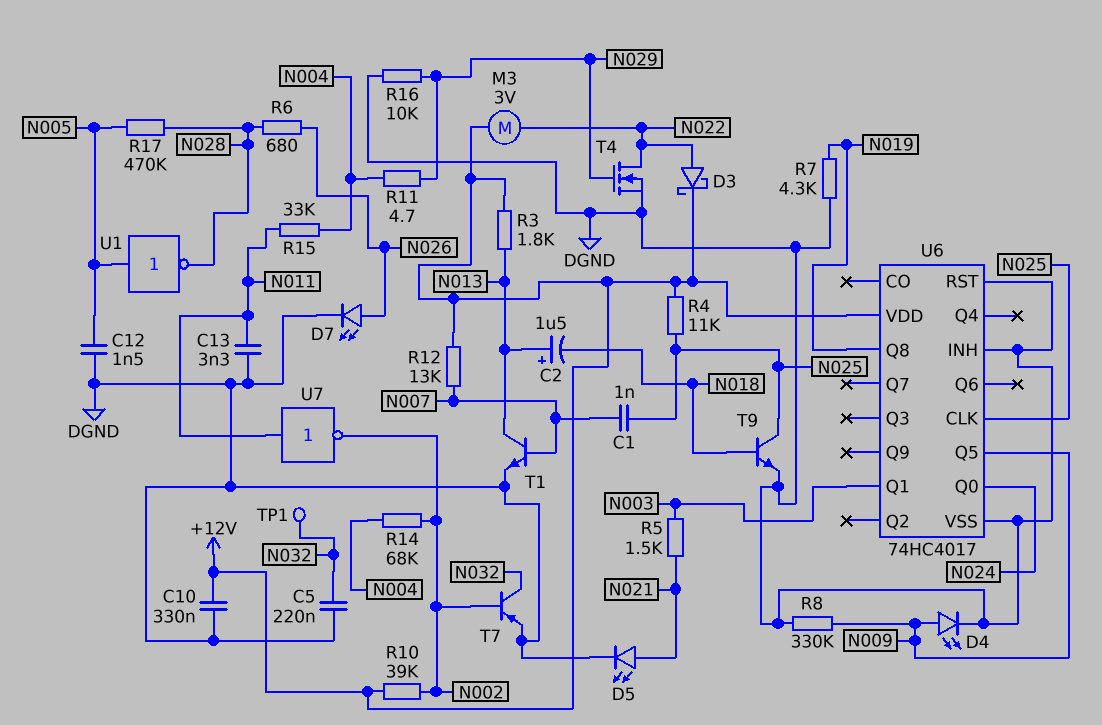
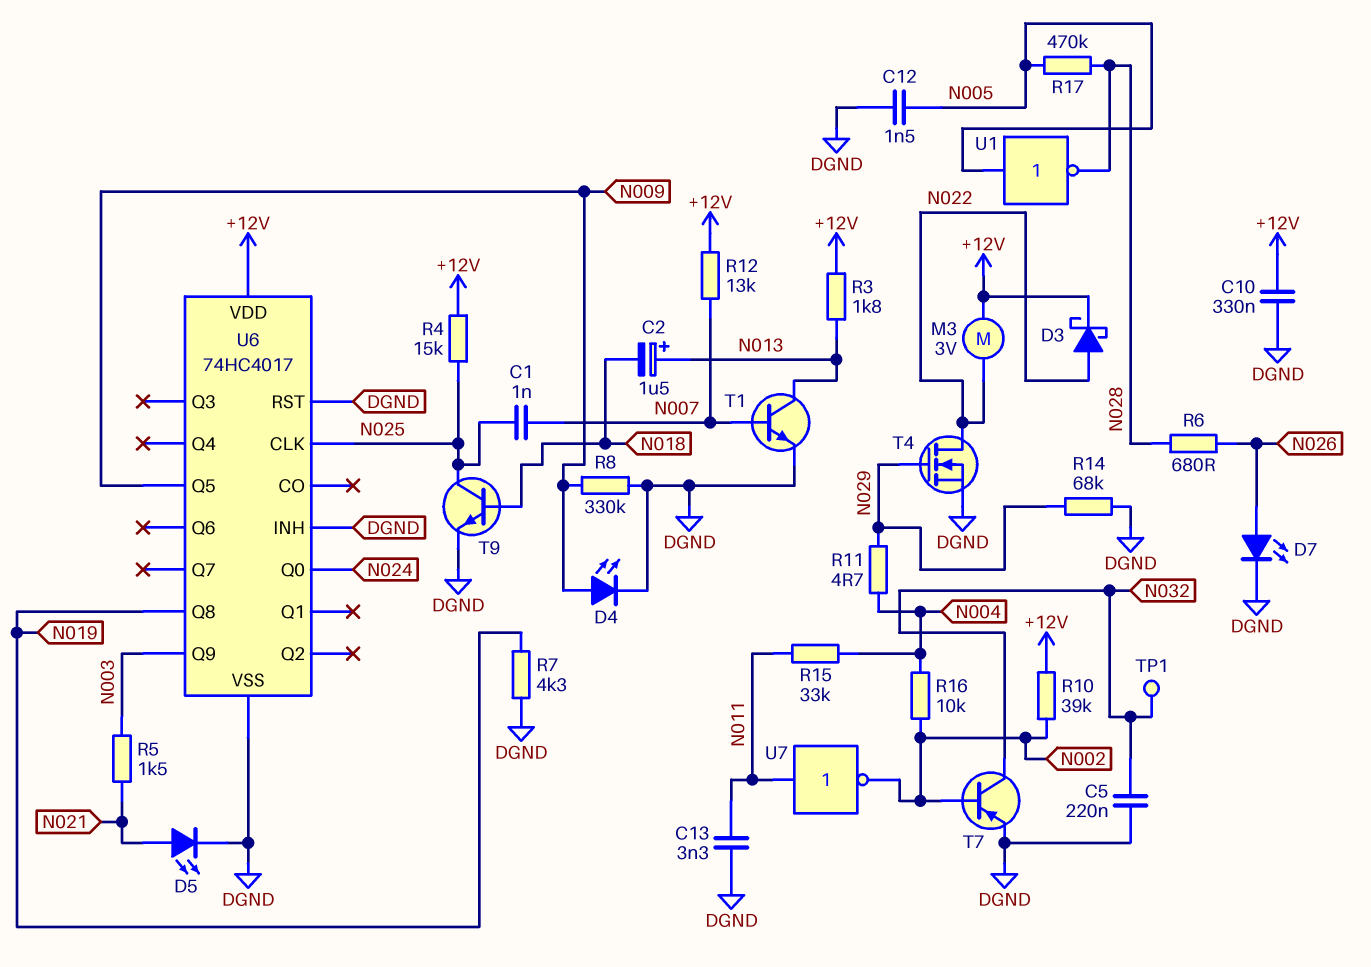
R4: 11k (+12V, N025) -> 15k (+12V, N025)
R14: 68k (N002, N004) -> 68k (DGND, N029)
R16: 10k (DGND, N029) -> 10k (N002, N004)
U6 pin Q1: N003 -> none
U6 pin Q9: none -> N003

